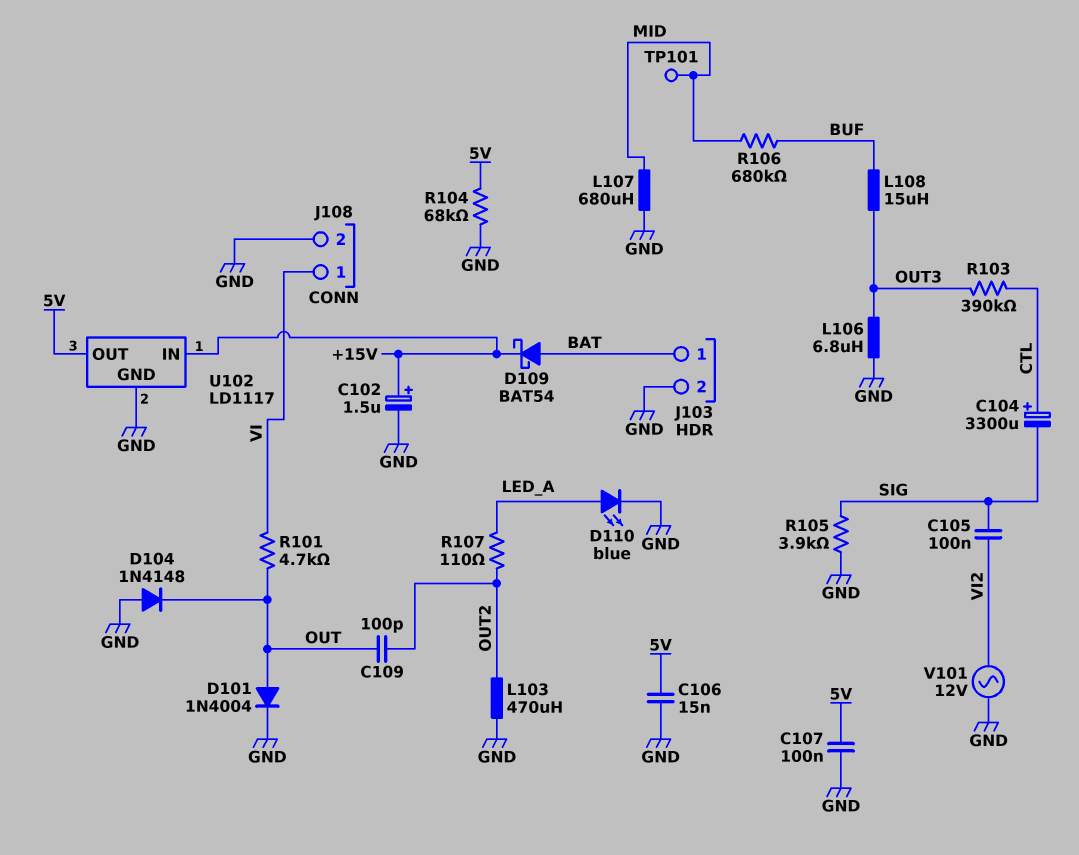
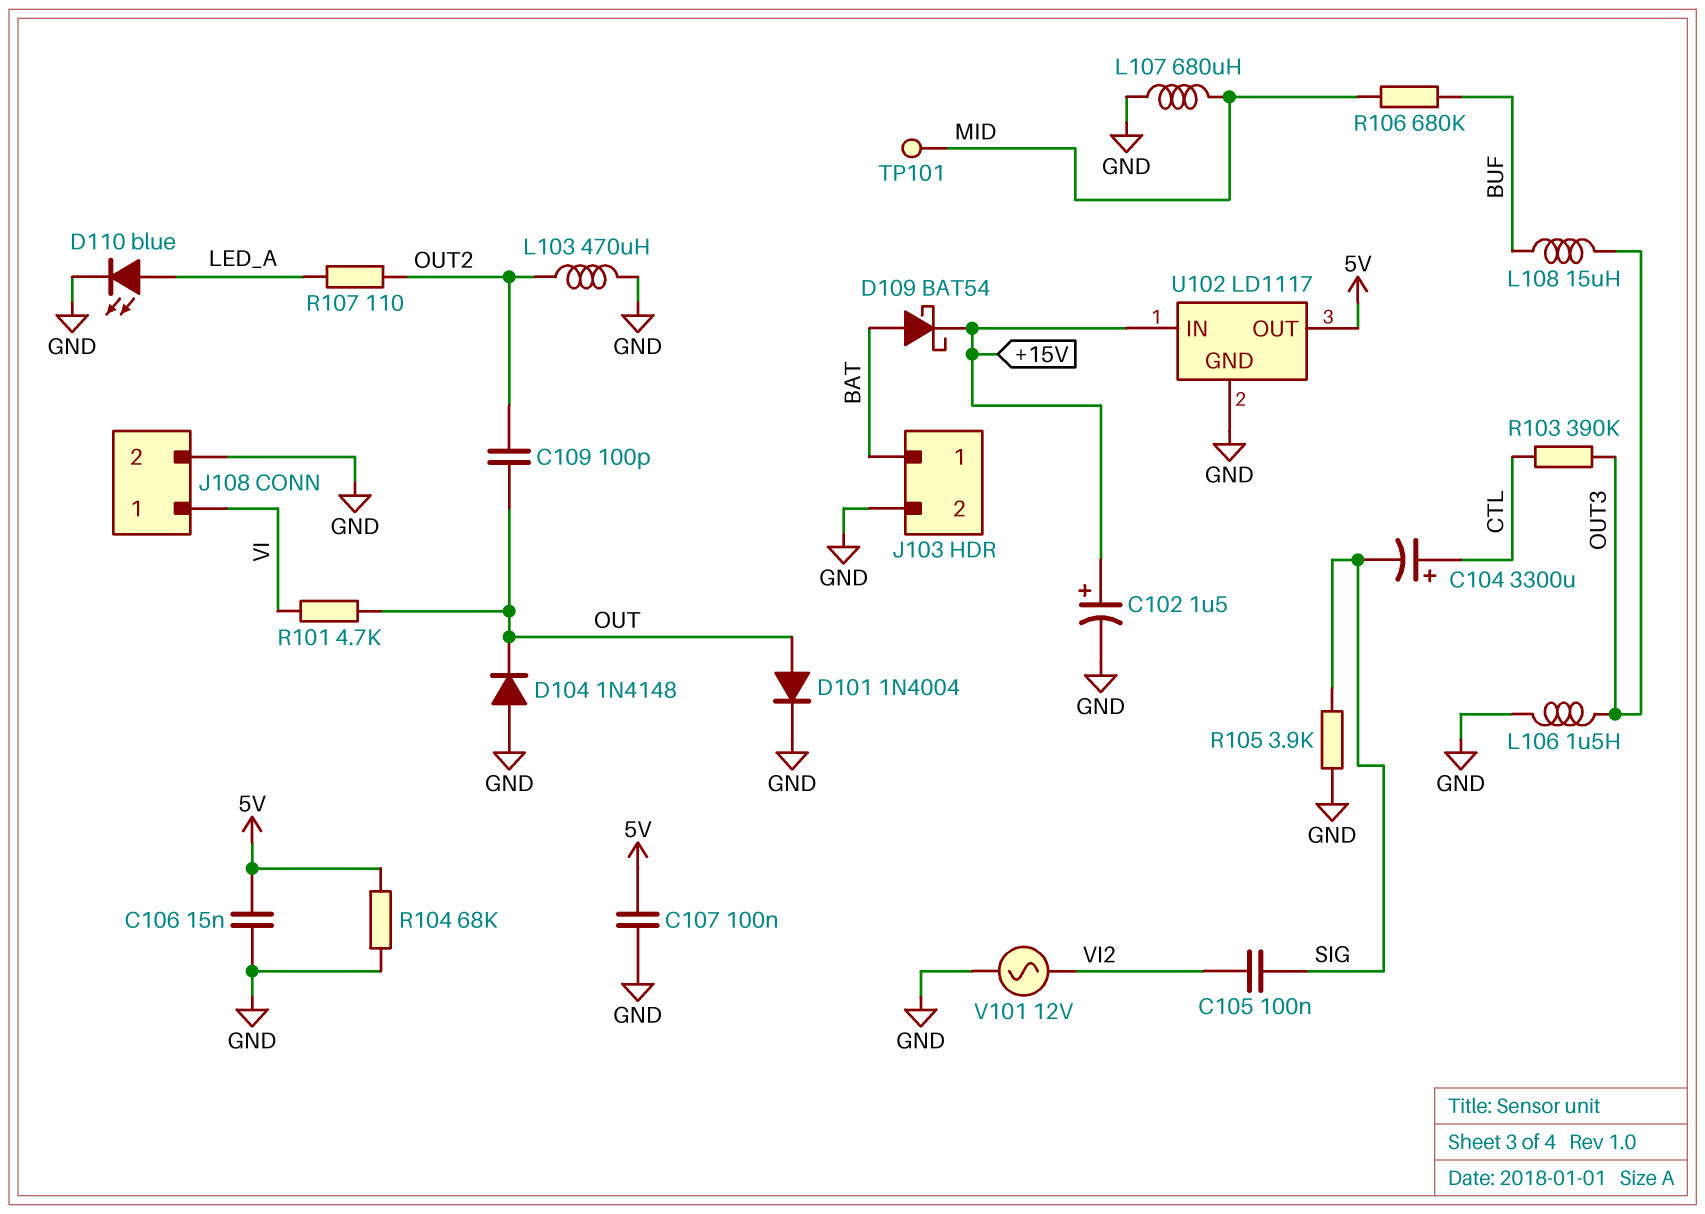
L106: 6.8uH (GND, OUT3) -> 1.5uH (GND, OUT3)

